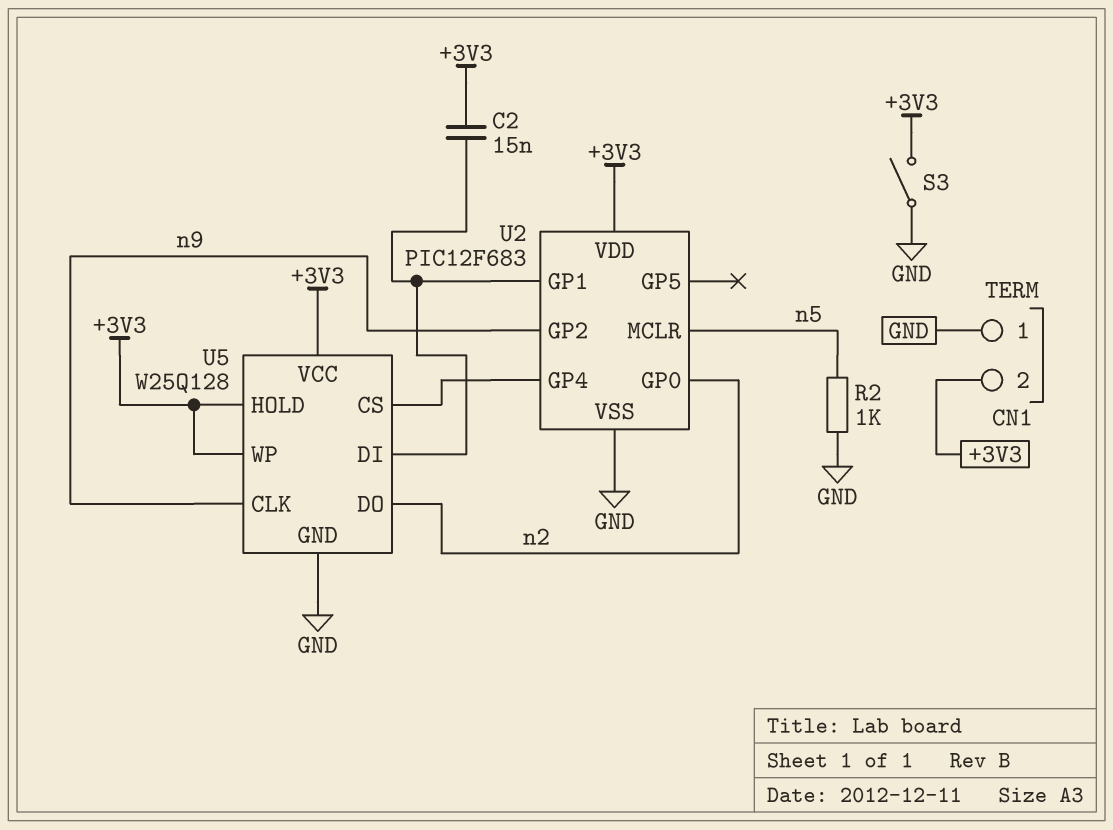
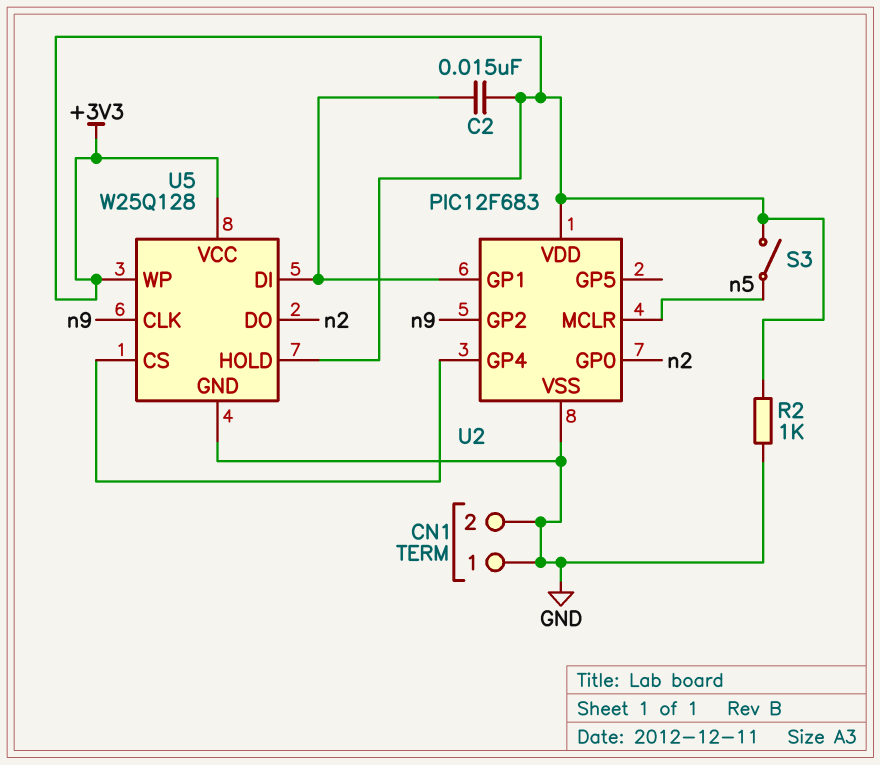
CN1 pin 2: +3V3 -> GND
R2: 1k (GND, n5) -> 1k (+3V3, GND)
S3: switch (+3V3, GND) -> switch (+3V3, n5)

